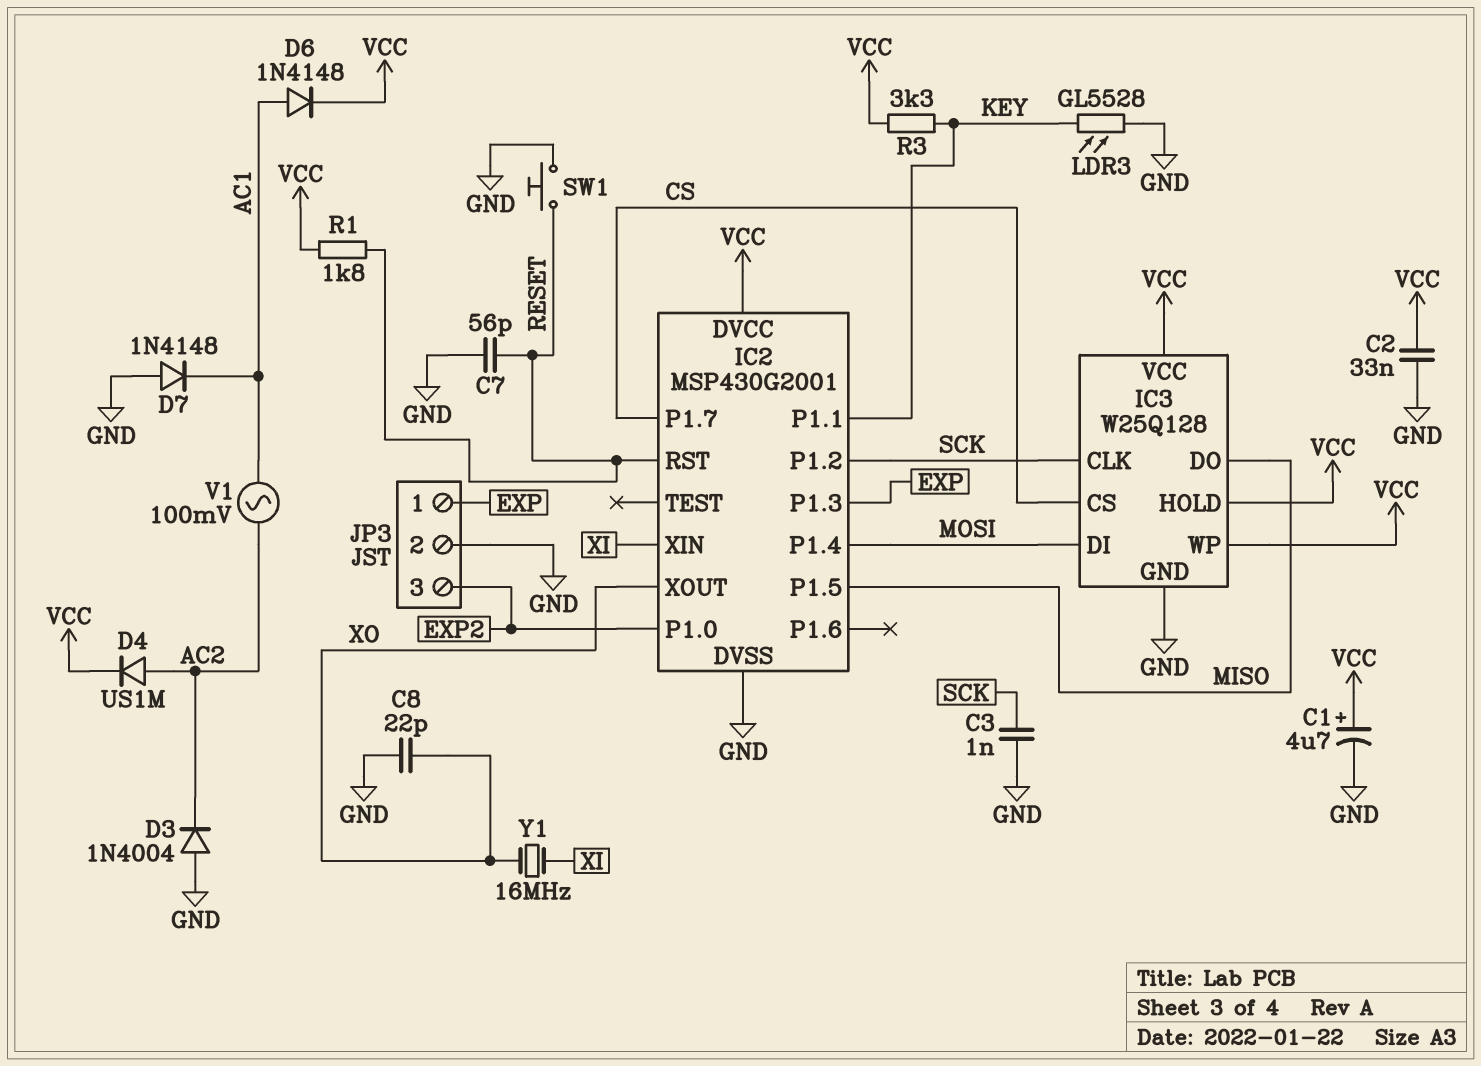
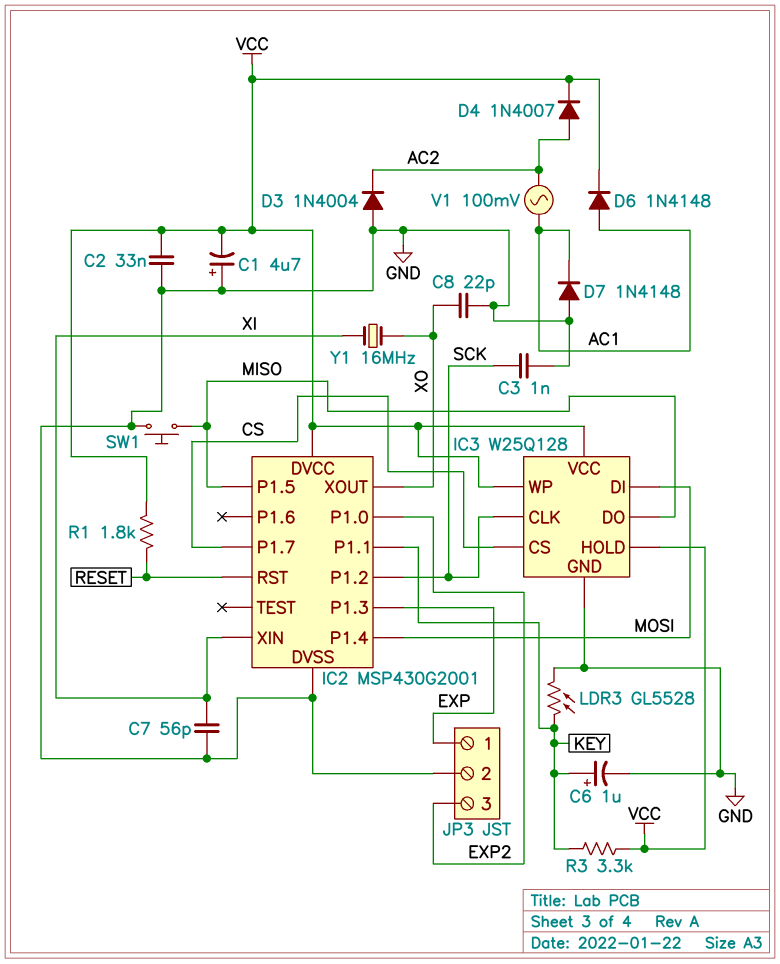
C1: 4.7uF (plus VCC, minus GND) -> 4.7uF (plus GND, minus VCC)
C6: none -> 1uF (plus KEY, minus GND)
C7: 56pF (GND, RESET) -> 56pF (GND, XI)
D4: diode US1M (A AC2, K VCC) -> diode 1N4007 (A AC2, K VCC)
SW1: button (GND, RESET) -> button (GND, MISO)

